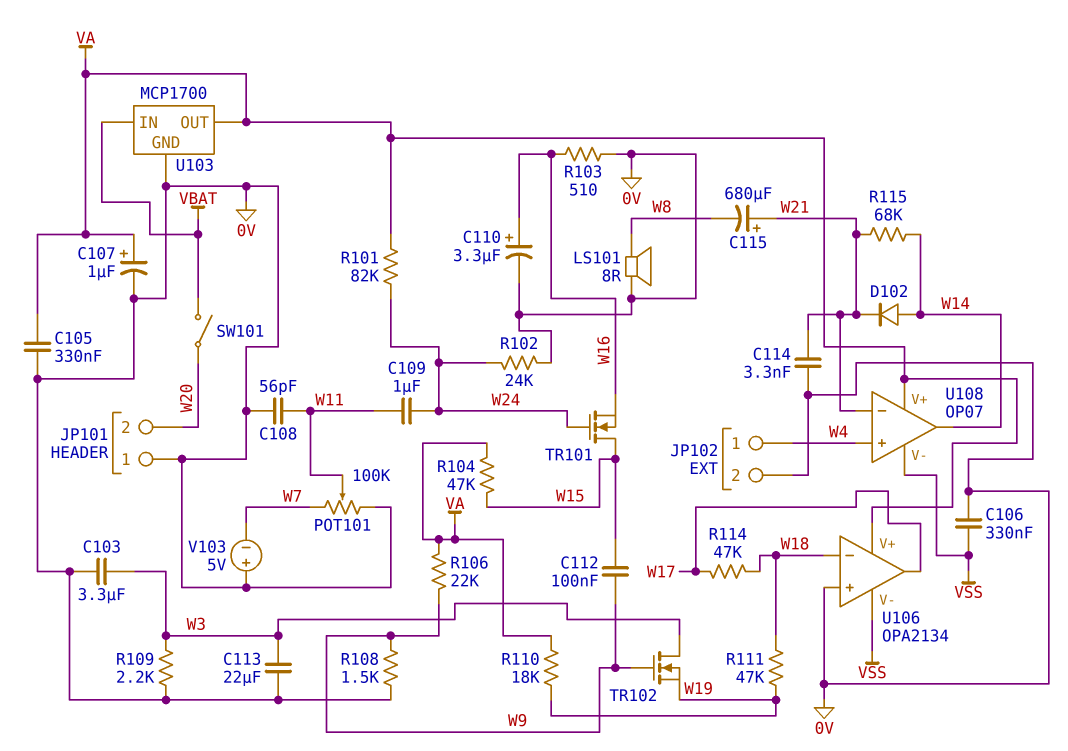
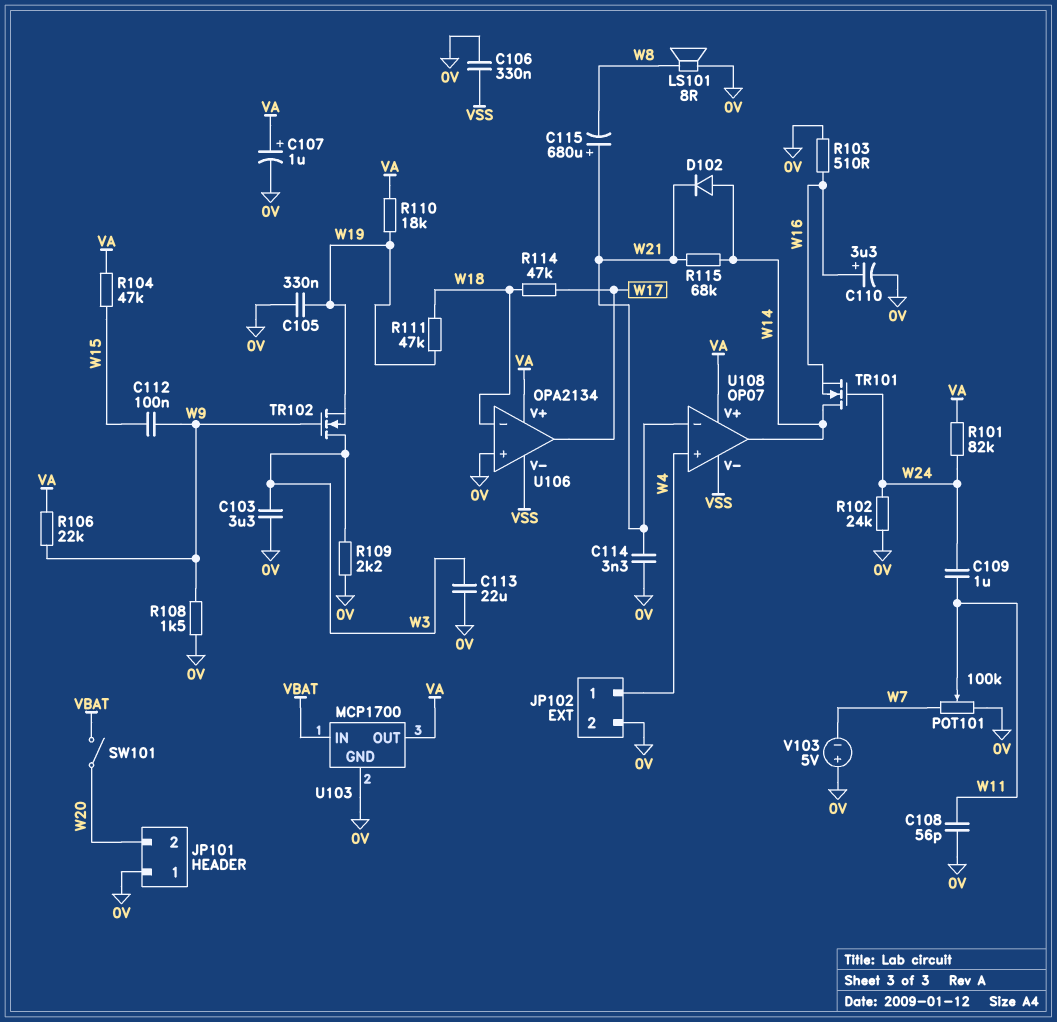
C105: 330nF (0V, VA) -> 330nF (0V, W19)
TR101: NMOS (G W24, D W15, S W16) -> NMOS (G W24, D W14, S W16)

